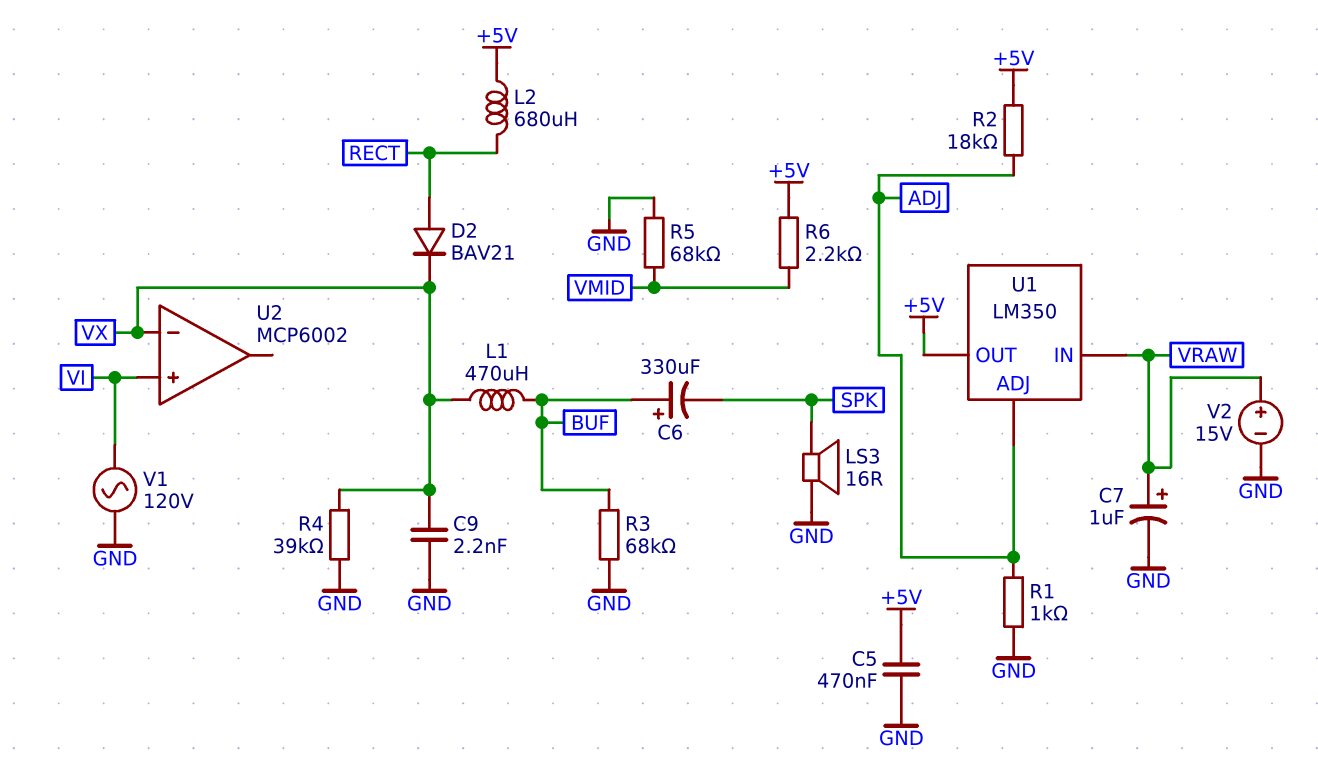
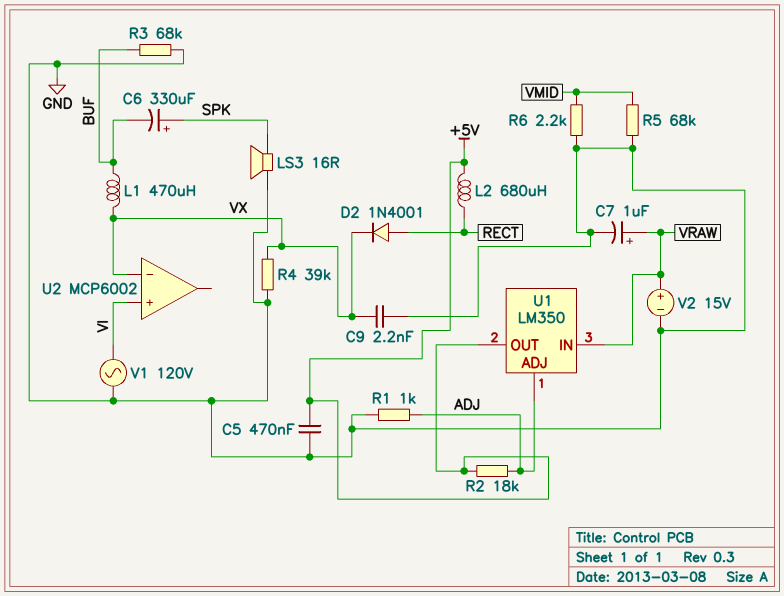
C6: 330uF (plus BUF, minus SPK) -> 330uF (plus SPK, minus BUF)
D2: diode BAV21 (A RECT, K VX) -> diode 1N4001 (A RECT, K VX)
R6: 2.2k (+5V, VMID) -> 2.2k (GND, VMID)

